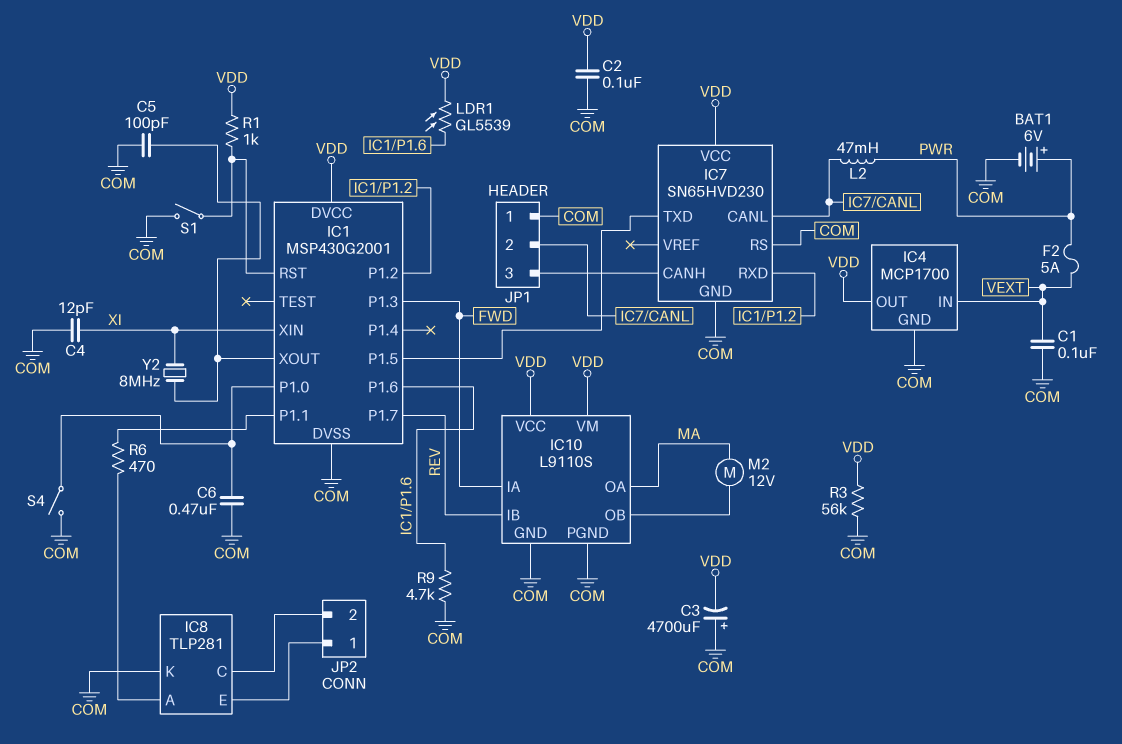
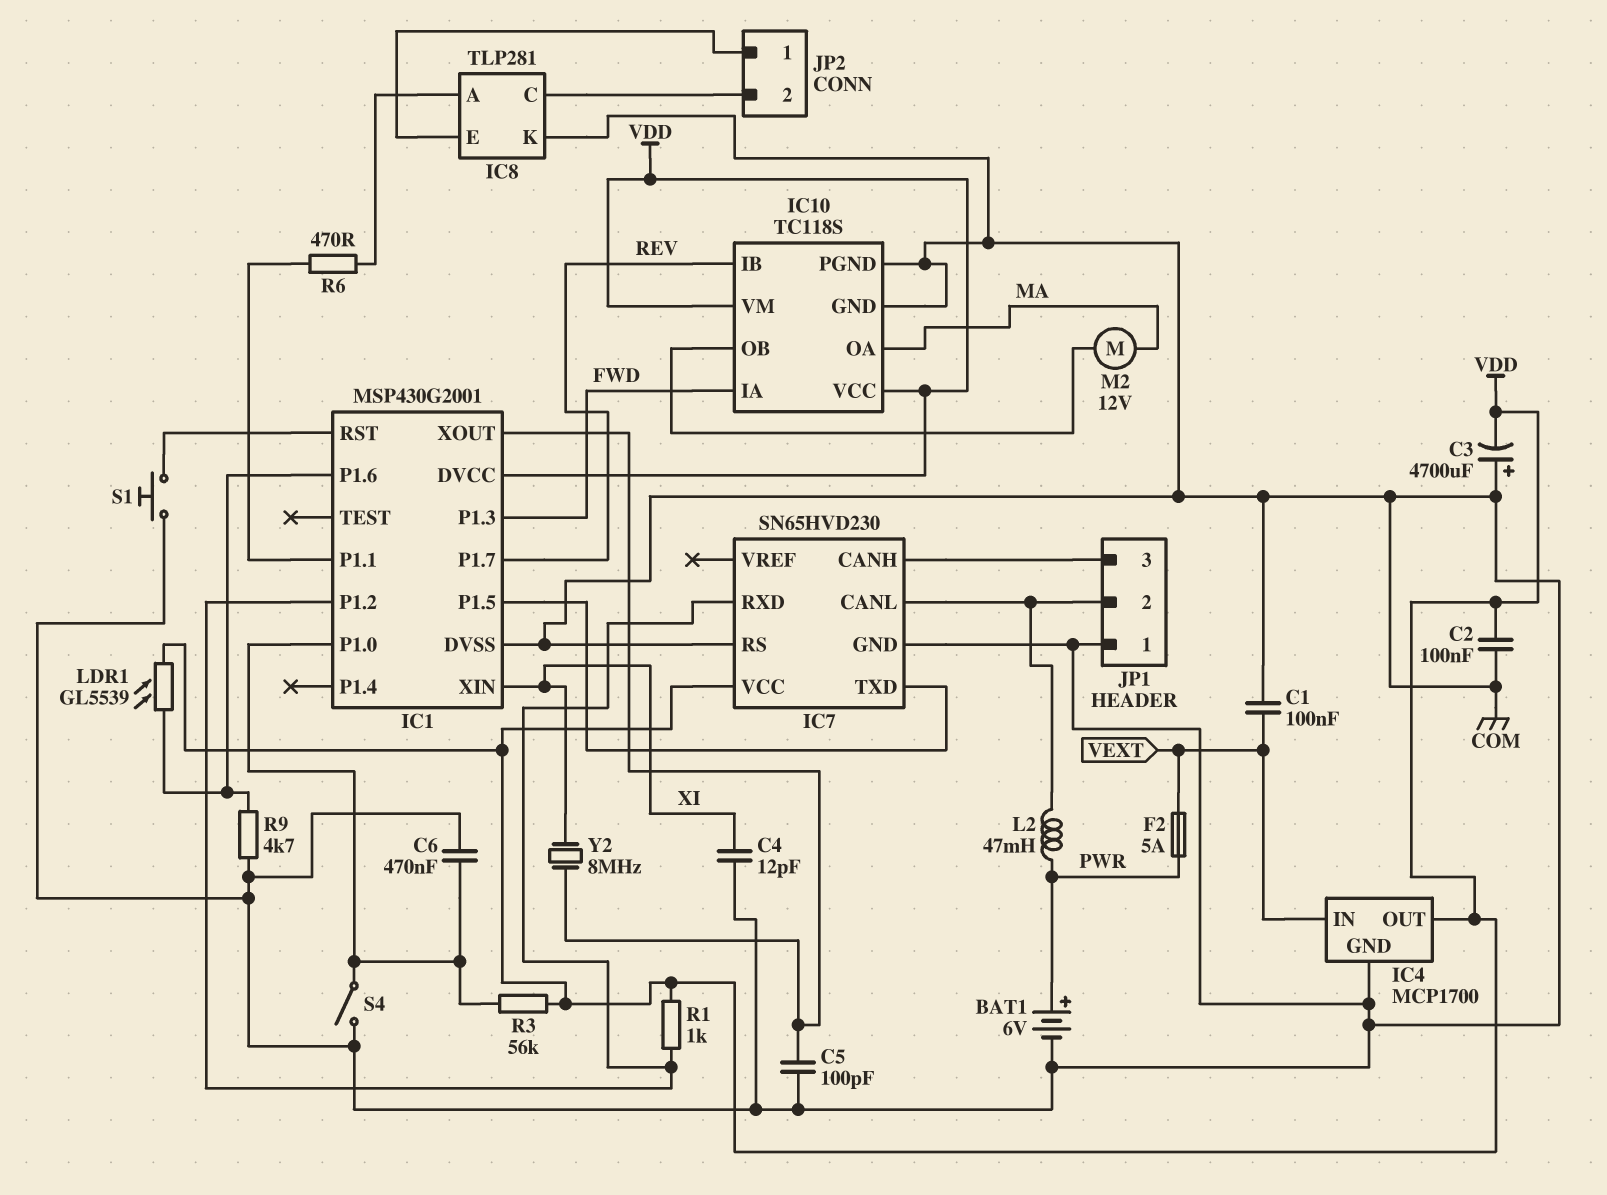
IC10: L9110S -> TC118S
R1: 1k (IC1/RST, VDD) -> 1k (IC1/P1.2, VDD)
R3: 56k (COM, VDD) -> 56k (IC1/P1.0, VDD)
S1: switch (COM, IC1/RST) -> button (COM, IC1/RST)

